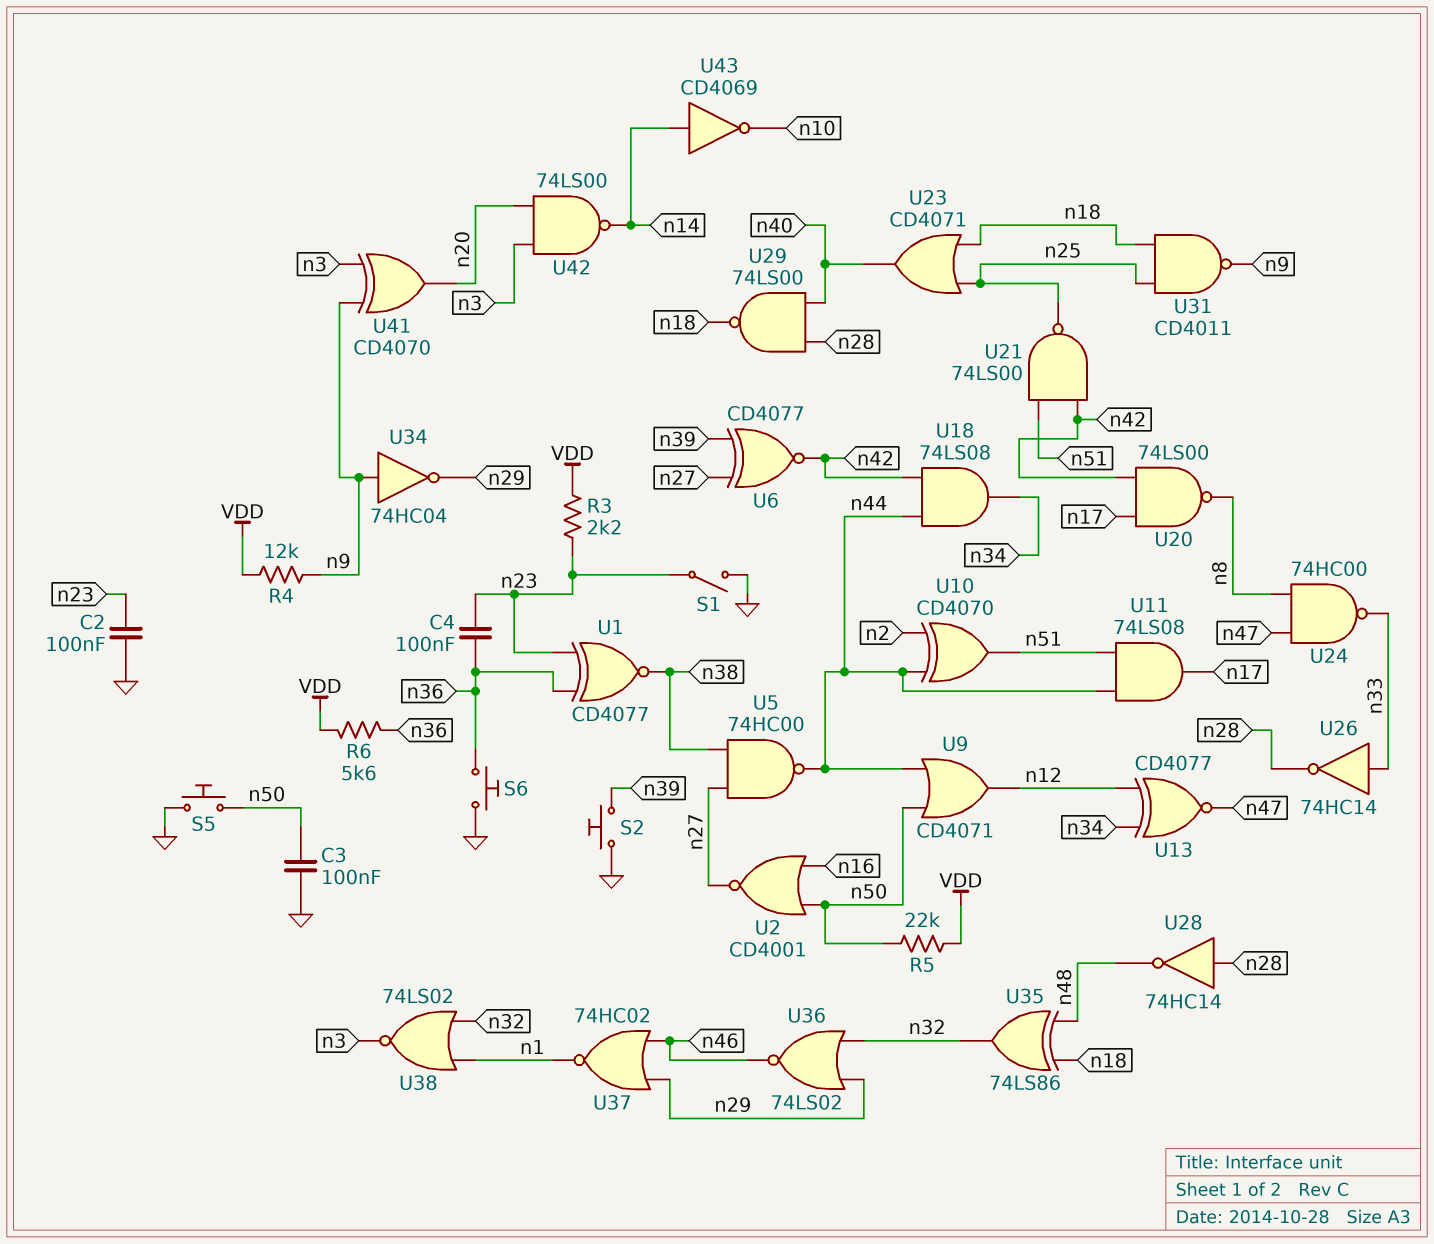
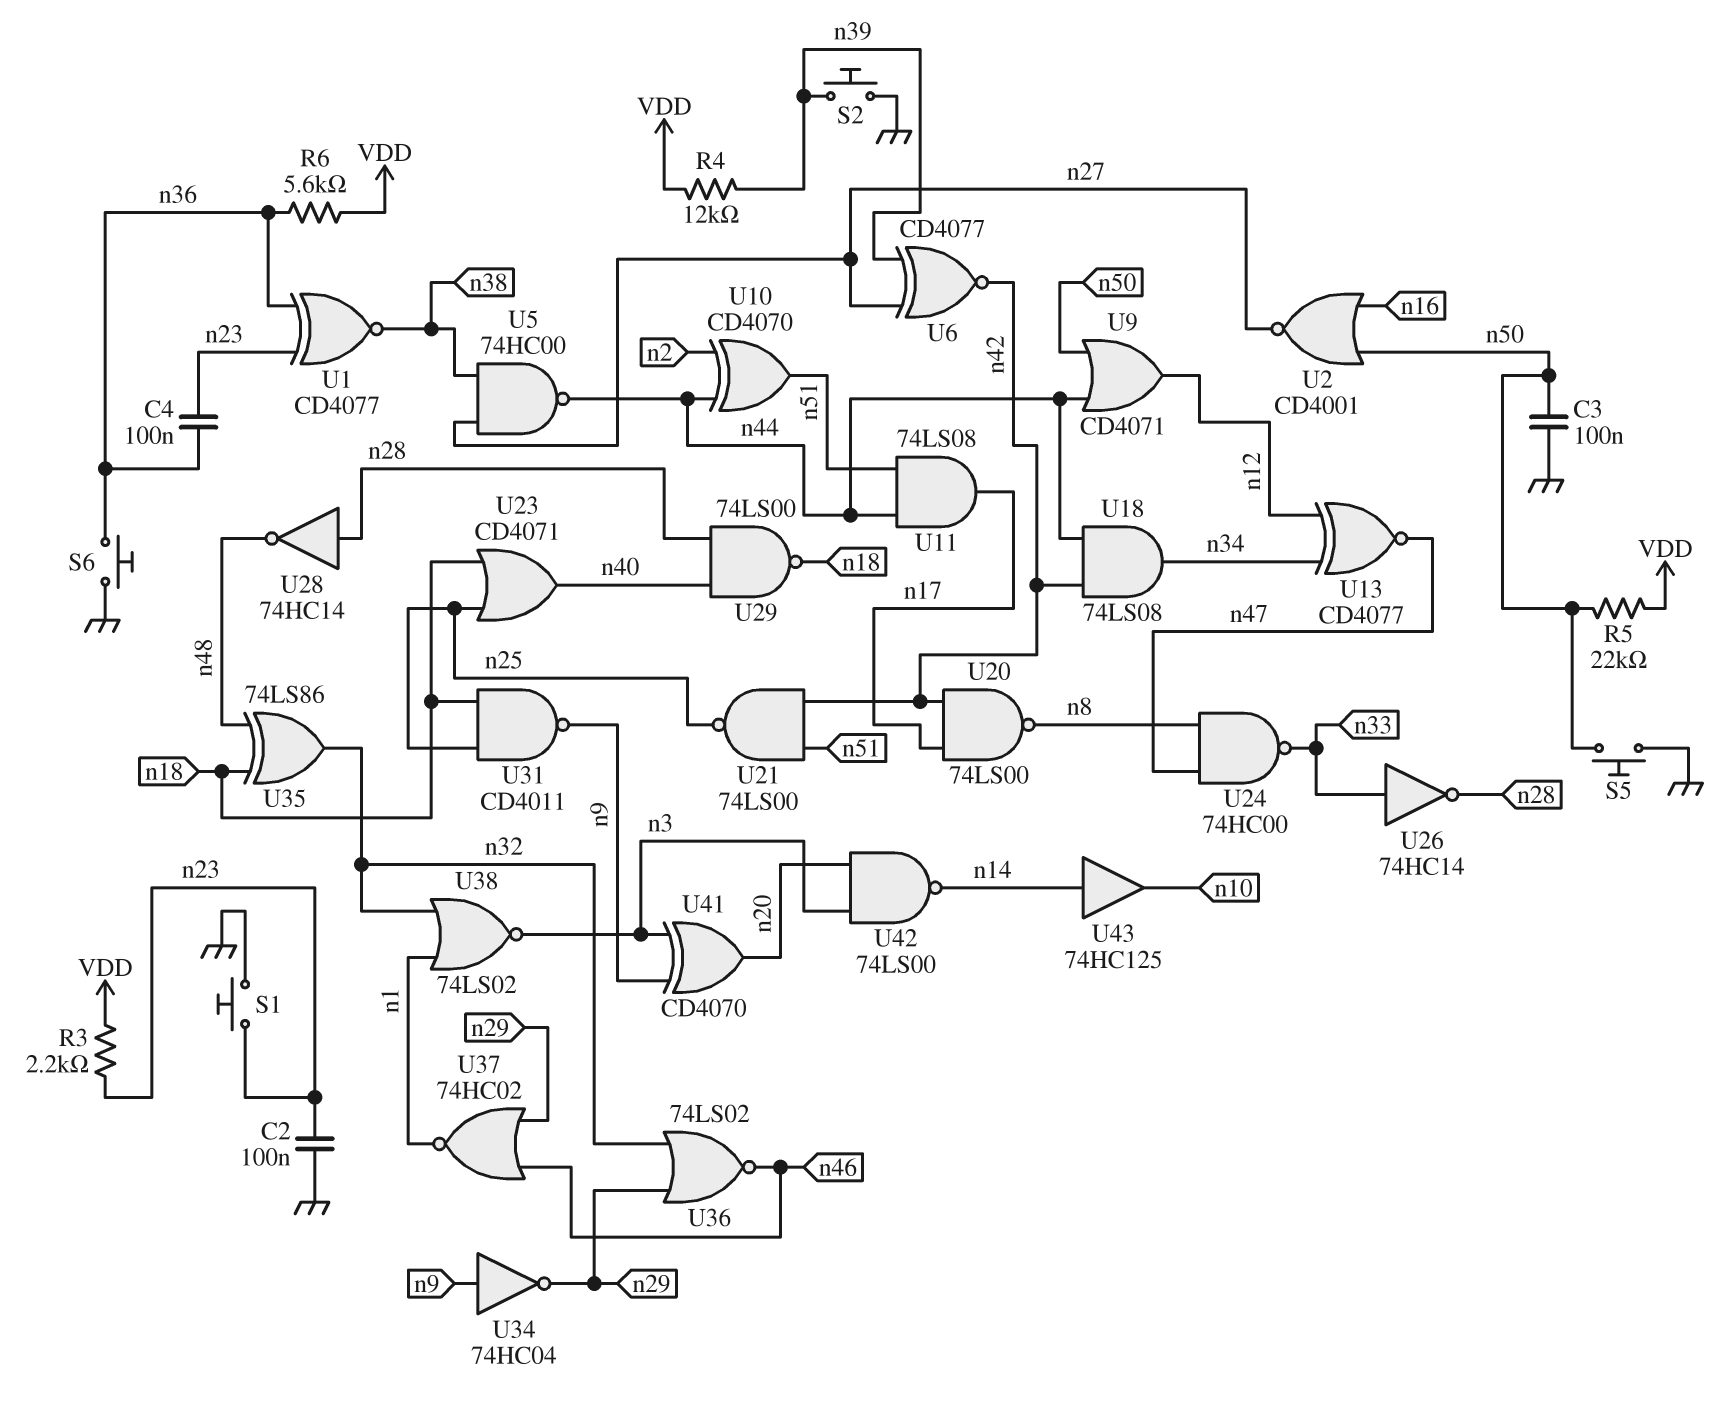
R4: 12k (VDD, n9) -> 12k (VDD, n39)
S1: switch (GND, n23) -> button (GND, n23)
U43: NOT CD4069 (in n14, out n10) -> buffer 74HC125 (in n14, out n10)

